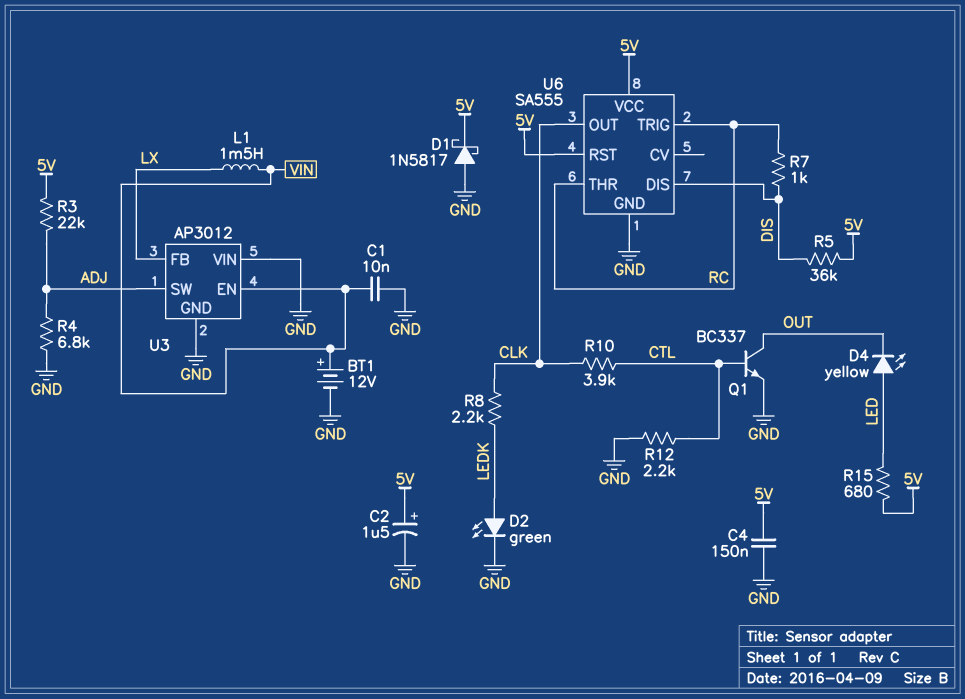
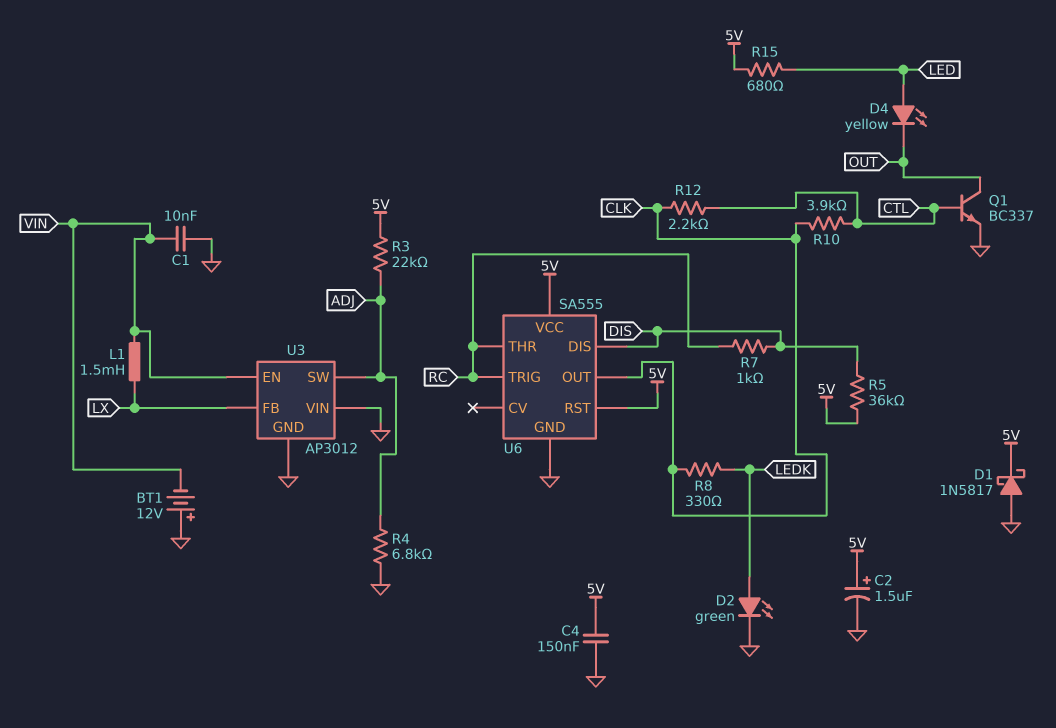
BT1: 12V (plus VIN, minus GND) -> 12V (plus GND, minus VIN)
R8: 2.2k (CLK, LEDK) -> 330 (CLK, LEDK)
R12: 2.2k (CTL, GND) -> 2.2k (CLK, CTL)

